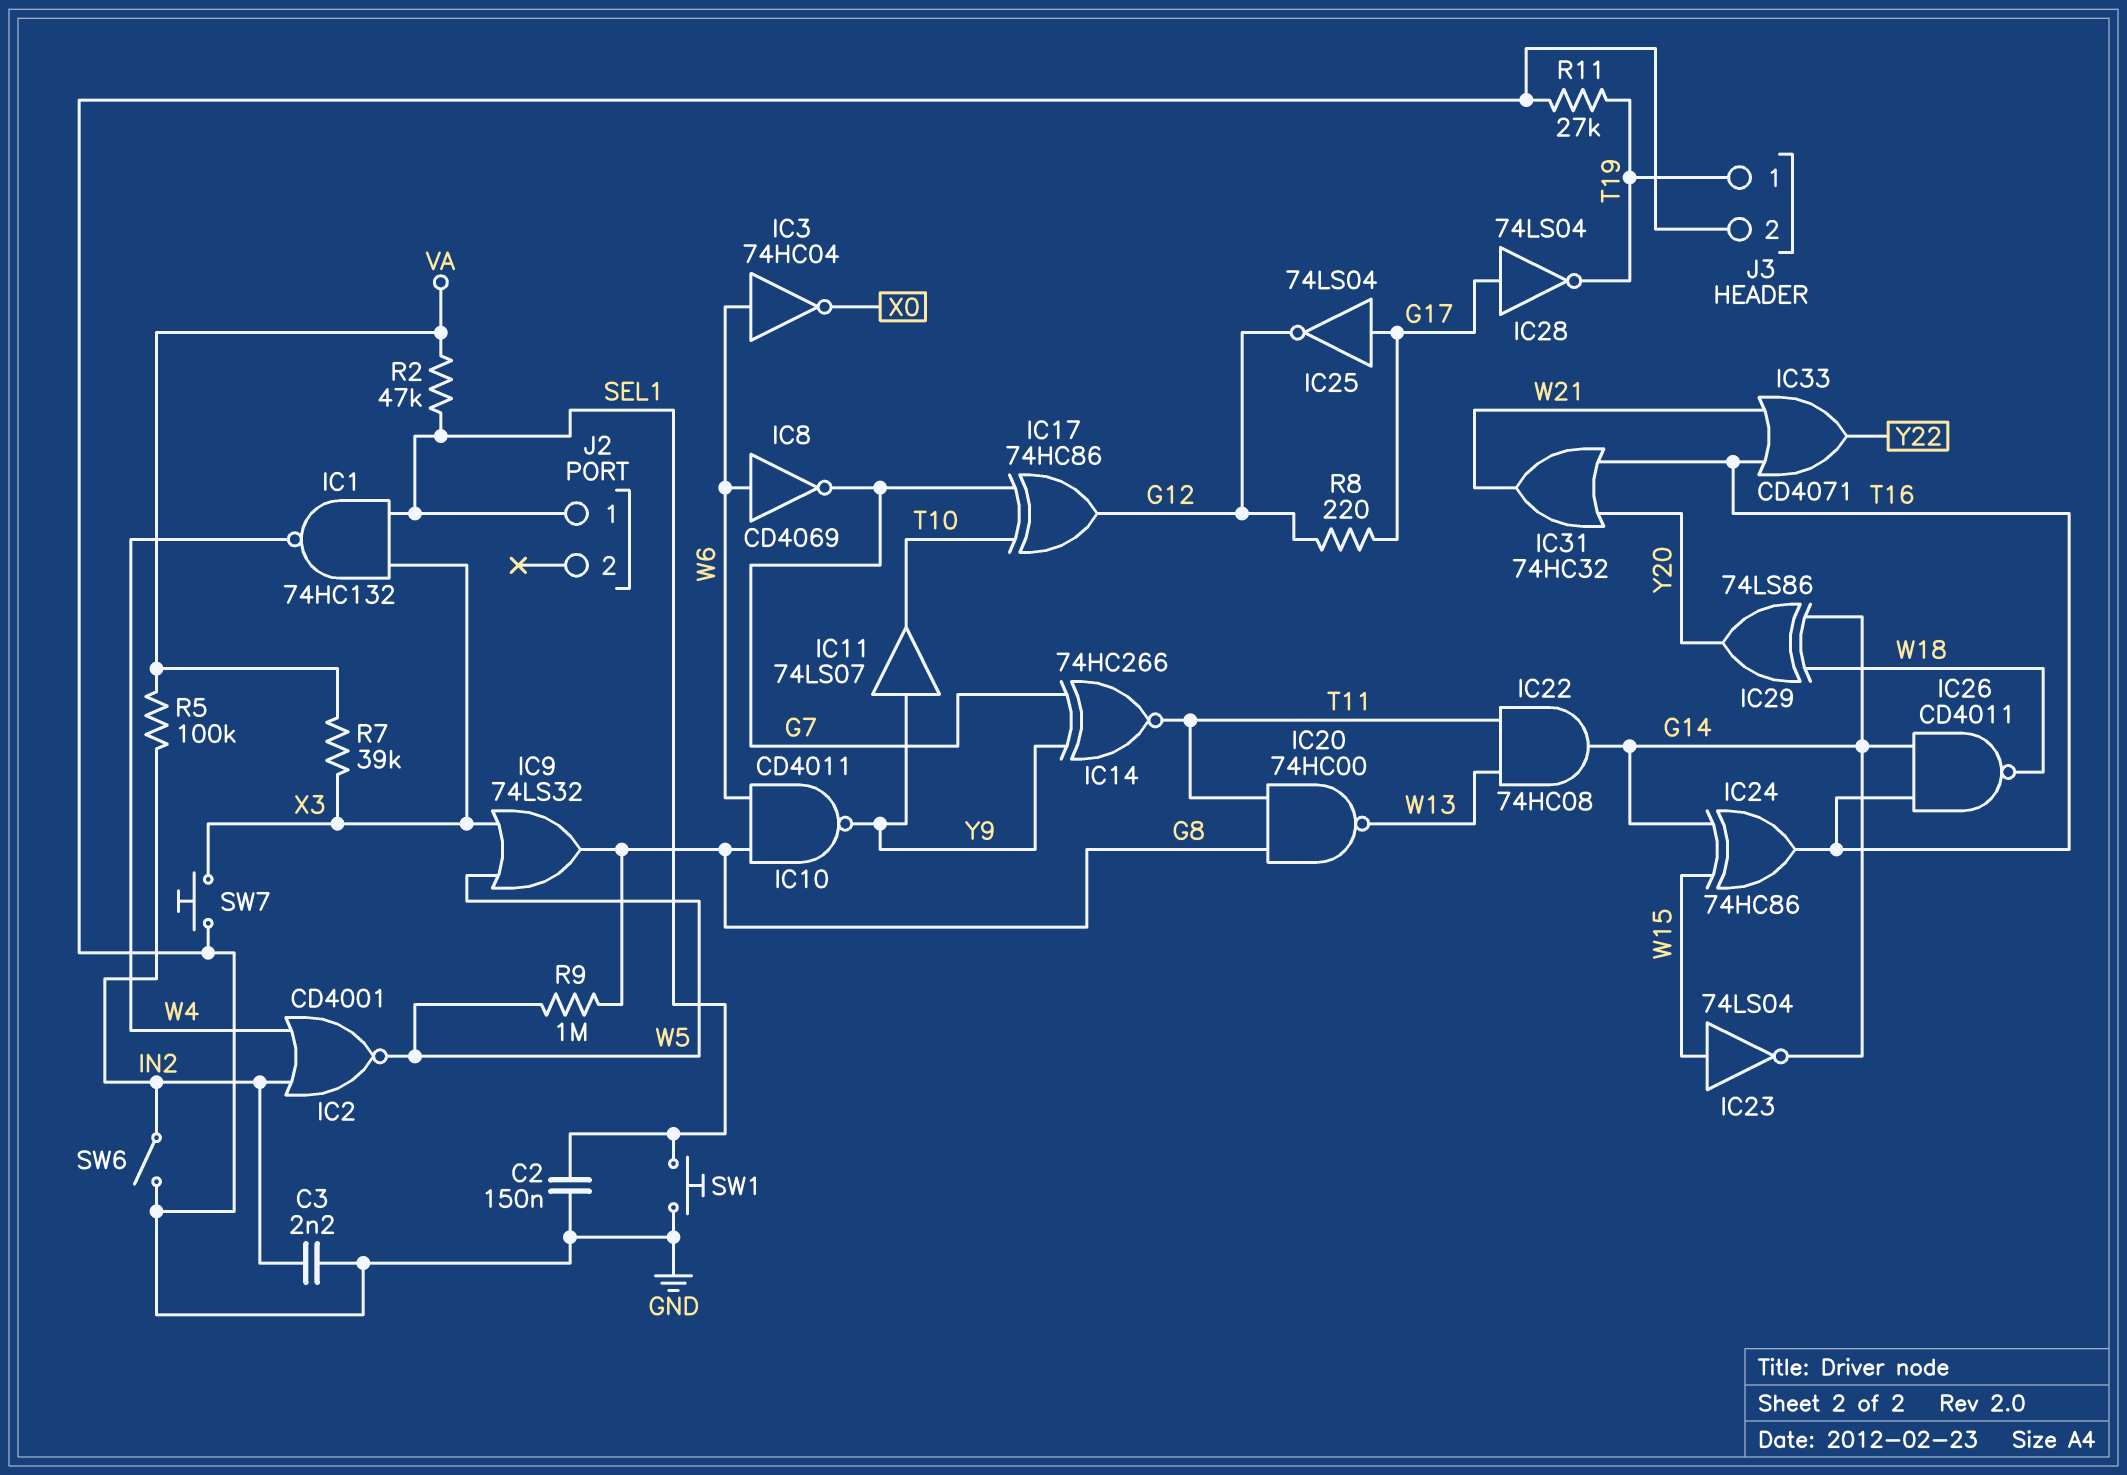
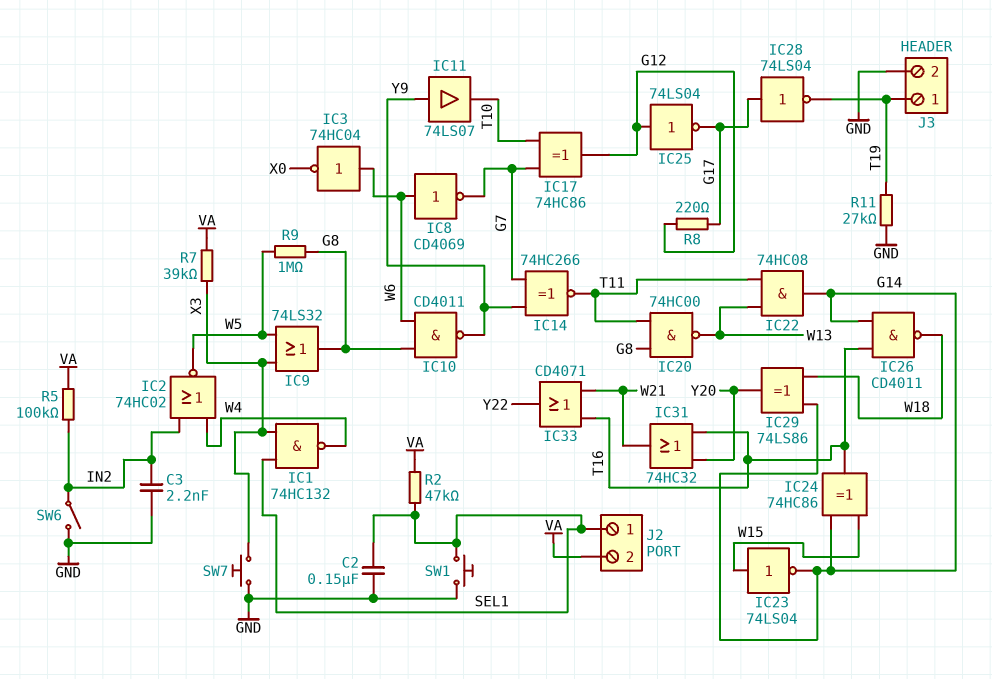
IC2: NOR CD4001 (in IN2, in W4, out W5) -> NOR 74HC02 (in IN2, in W4, out W5)
IC25: NOT 74LS04 (in G17, out G12) -> NOT 74LS04 (in G12, out G17)
J2 pin 2: none -> VA

